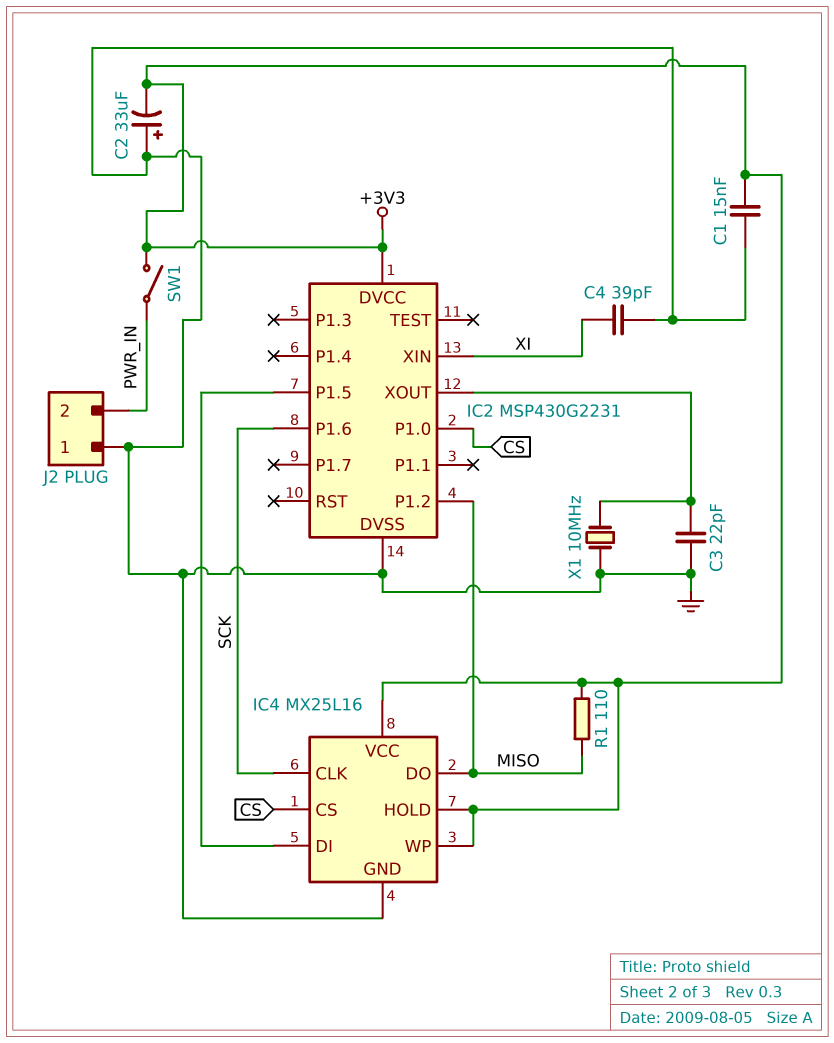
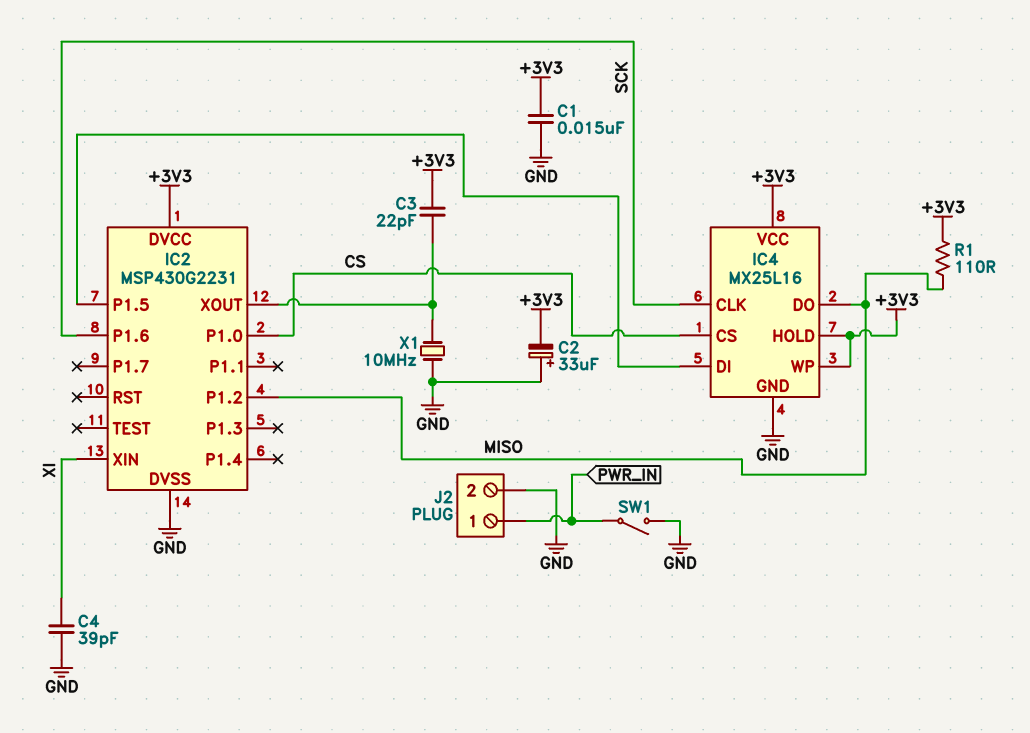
C3: 22pF (GND, IC2/XOUT) -> 22pF (+3V3, IC2/XOUT)
J2 pin 1: GND -> PWR_IN
J2 pin 2: PWR_IN -> GND
SW1: switch (+3V3, PWR_IN) -> switch (GND, PWR_IN)

